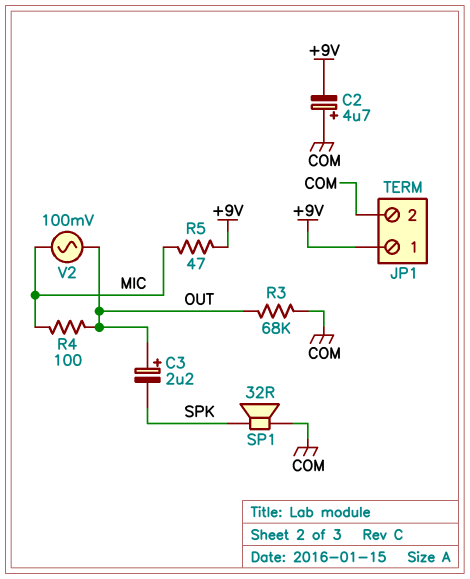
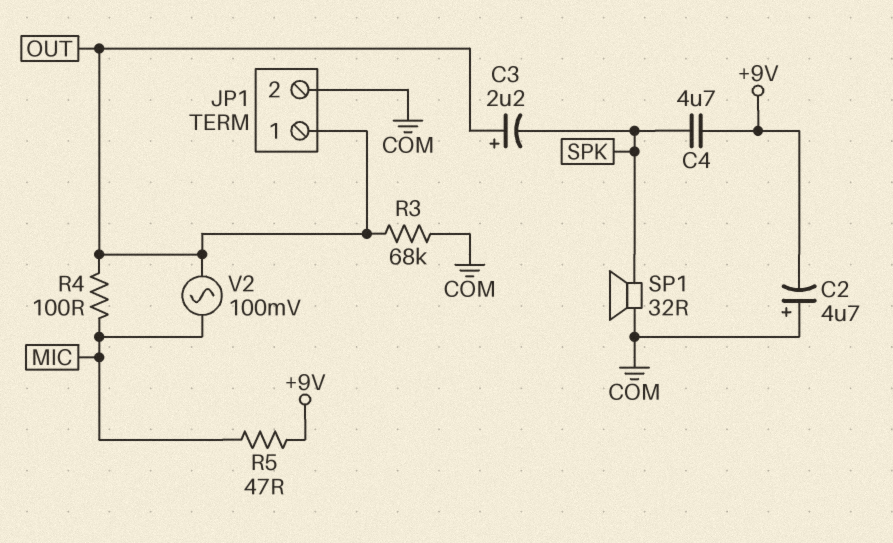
C4: none -> 4.7uF (+9V, SPK)
JP1 pin 1: +9V -> OUT

